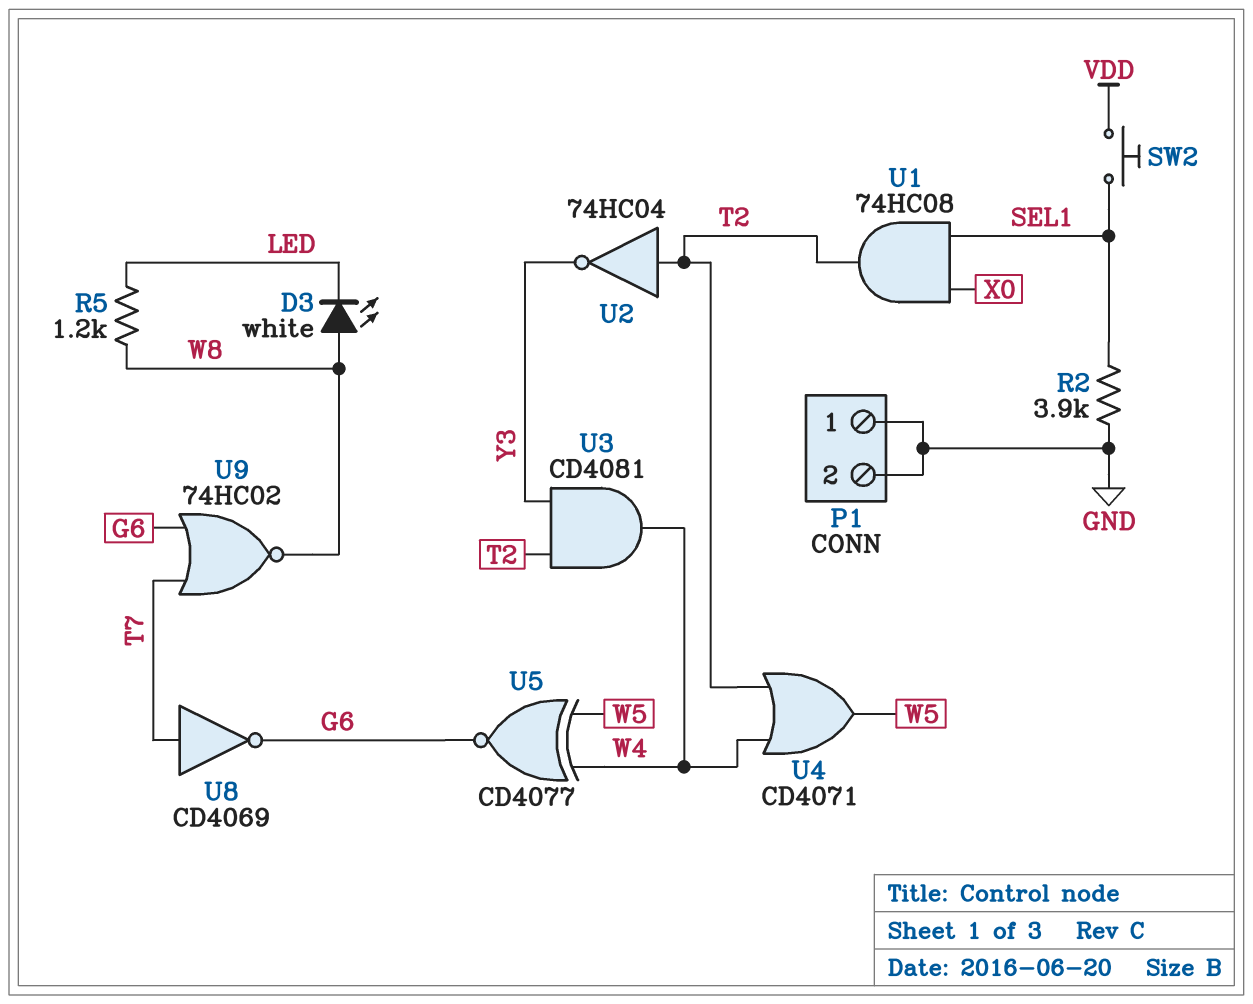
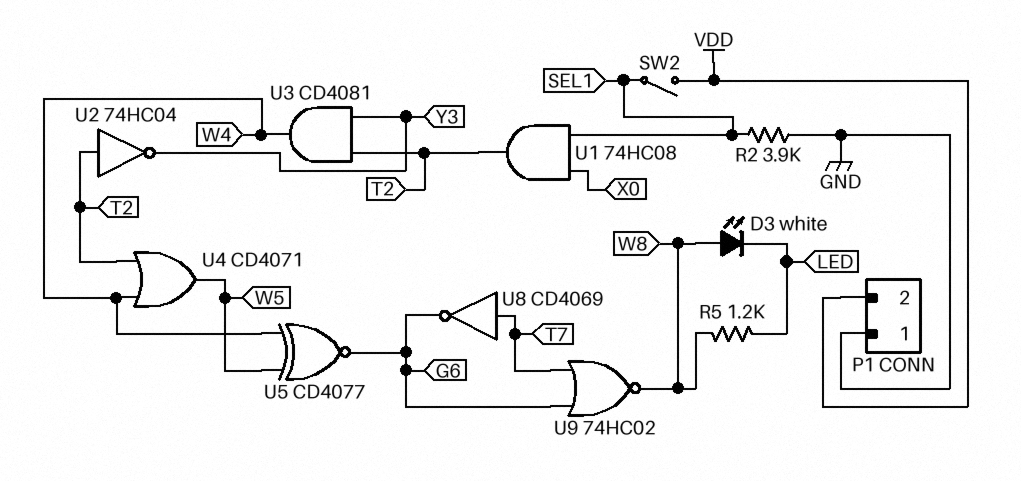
P1 pin 2: GND -> VDD
SW2: button (SEL1, VDD) -> switch (SEL1, VDD)

